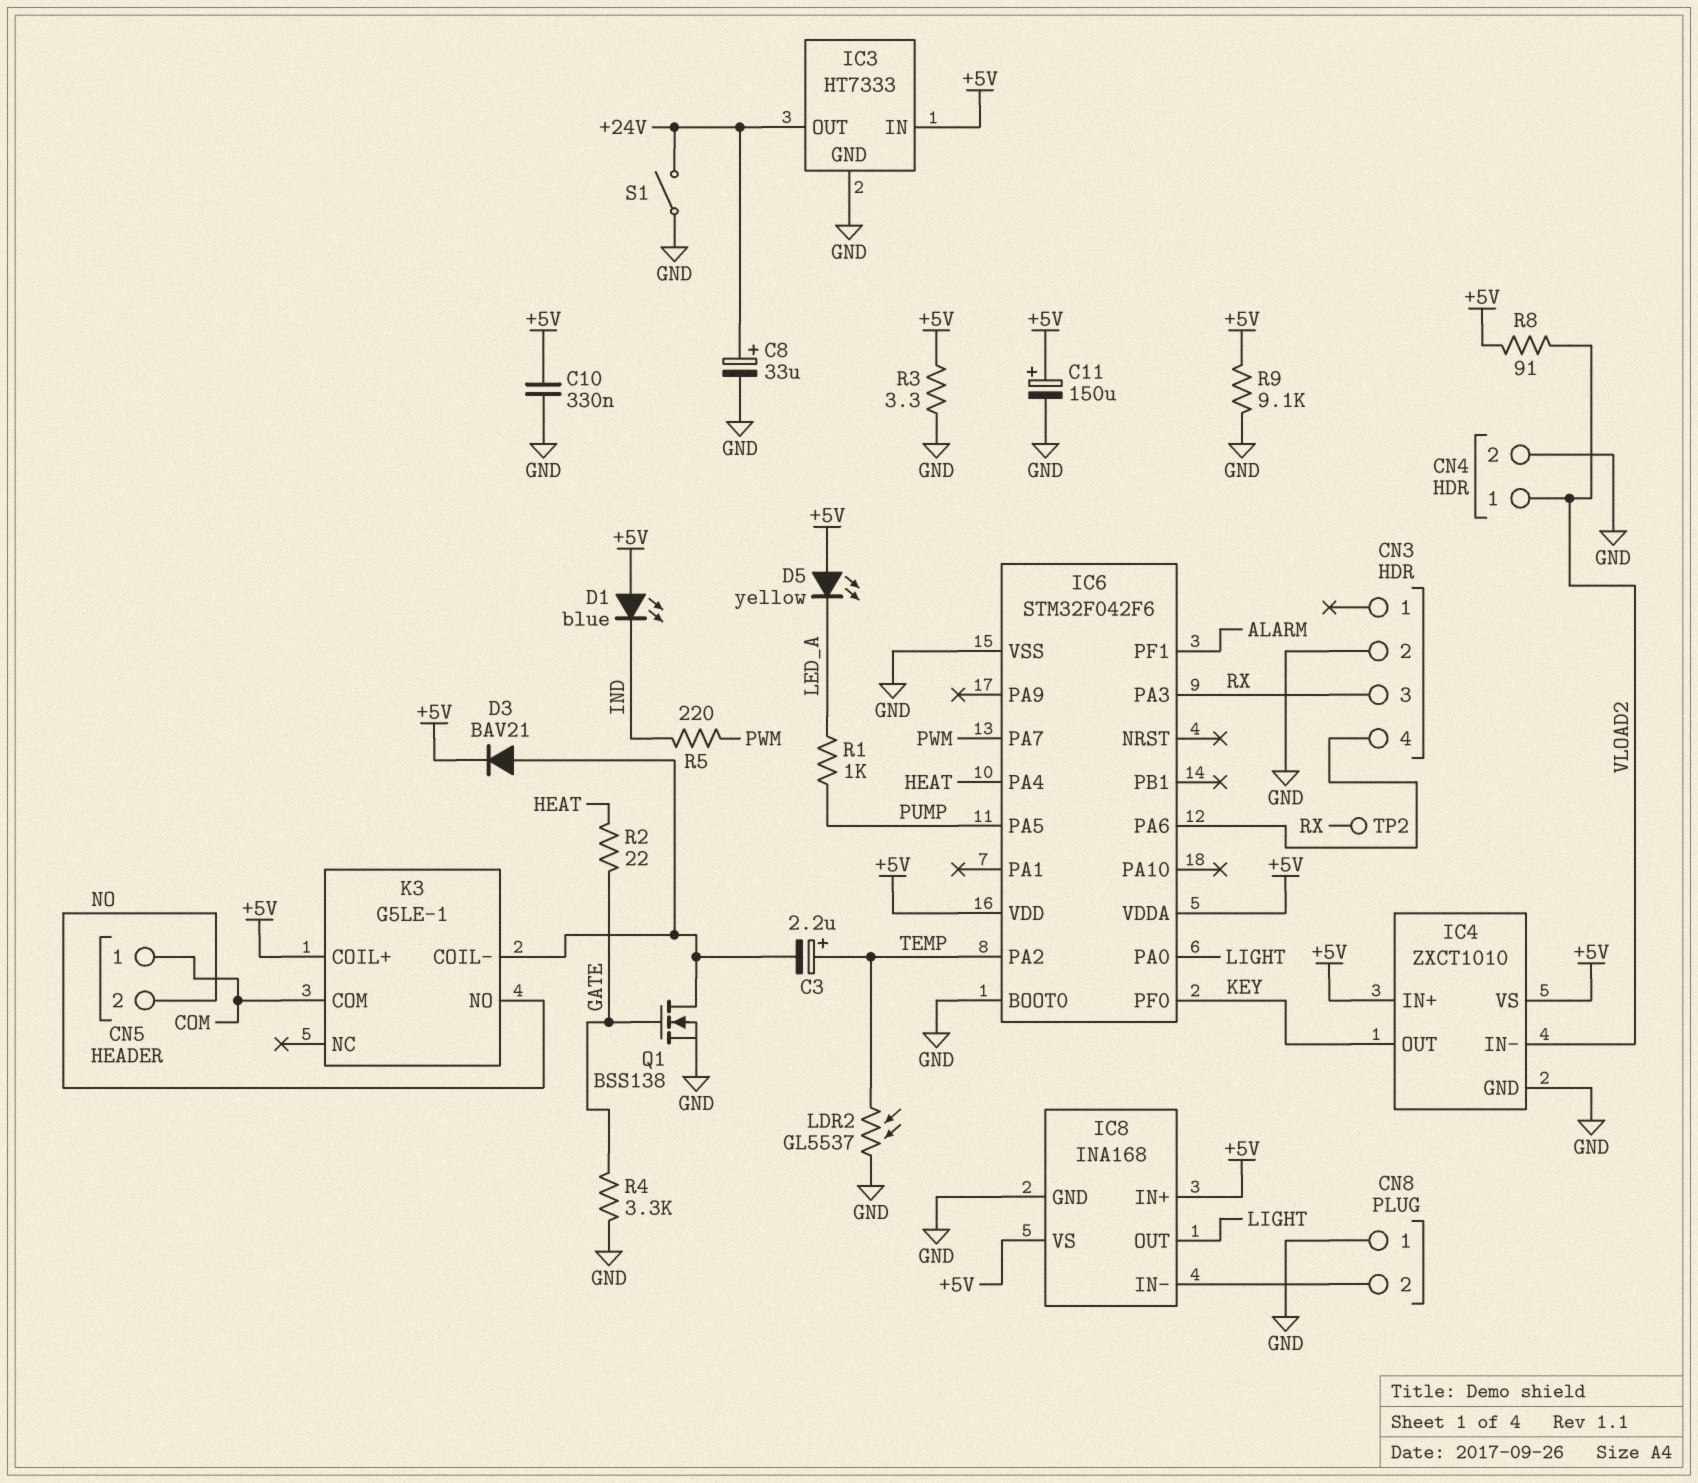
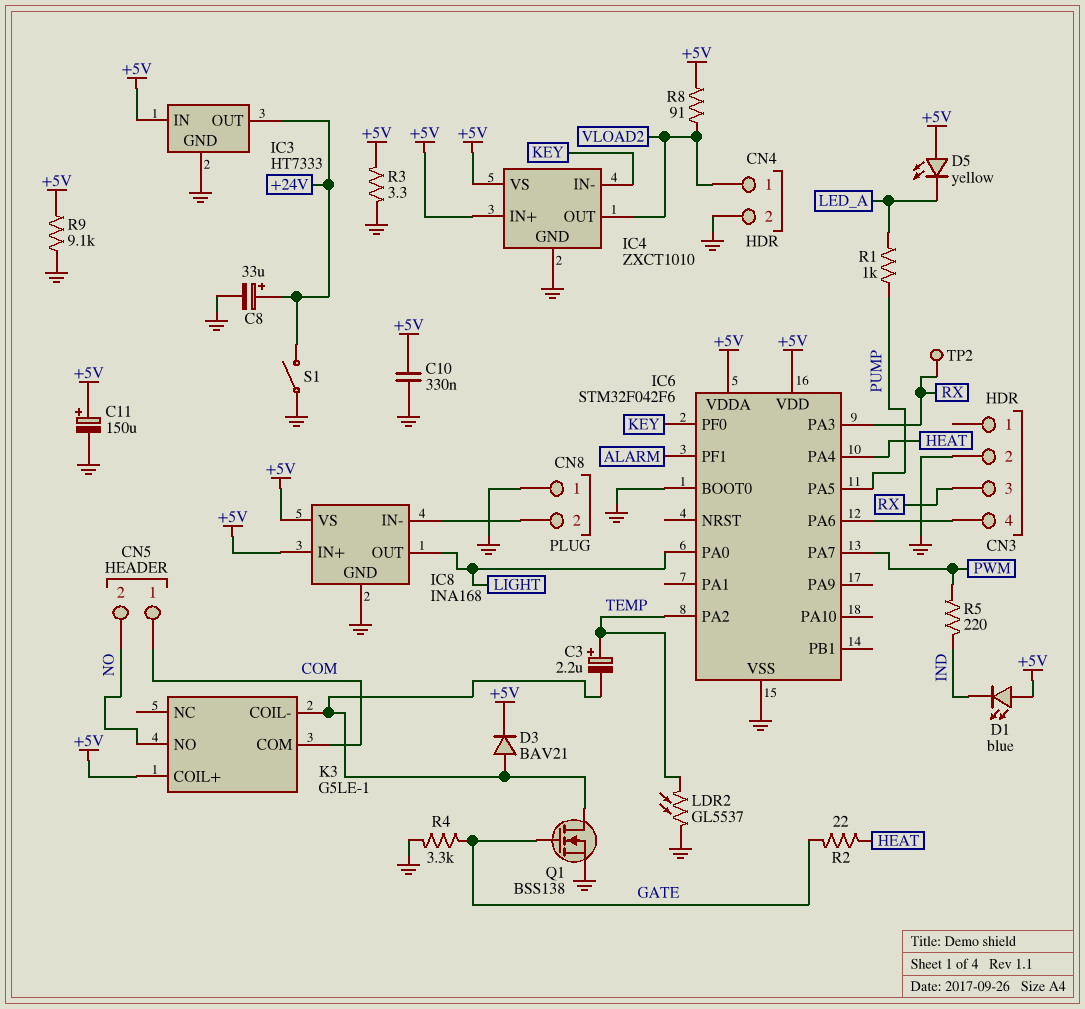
IC4 pin IN-: VLOAD2 -> KEY
IC4 pin OUT: KEY -> VLOAD2

